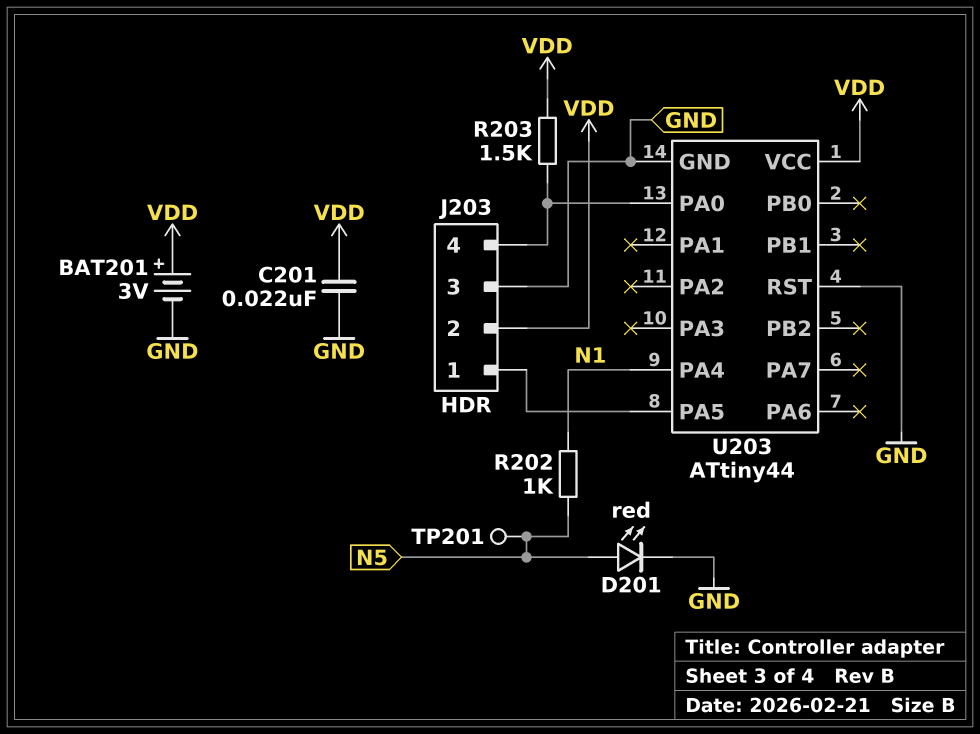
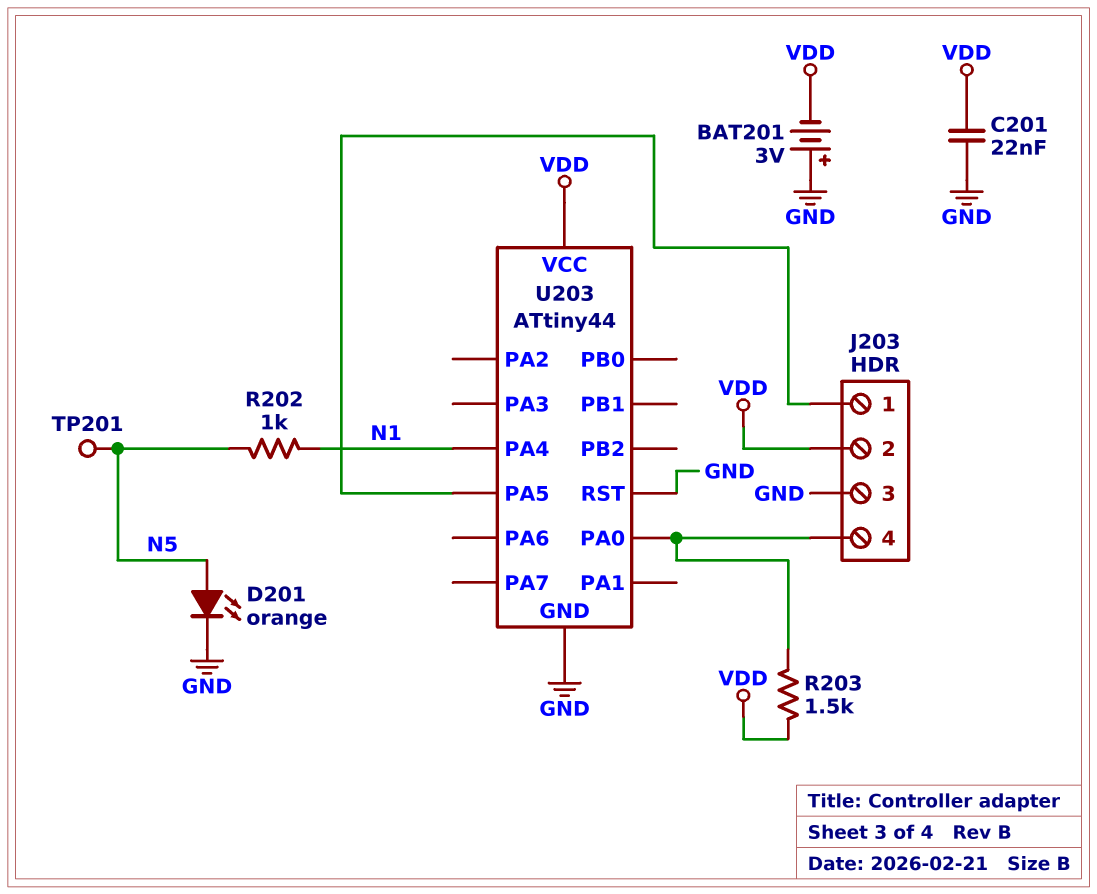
BAT201: 3V (plus VDD, minus GND) -> 3V (plus GND, minus VDD)
D201: LED red (A N5, K GND) -> LED orange (A N5, K GND)

